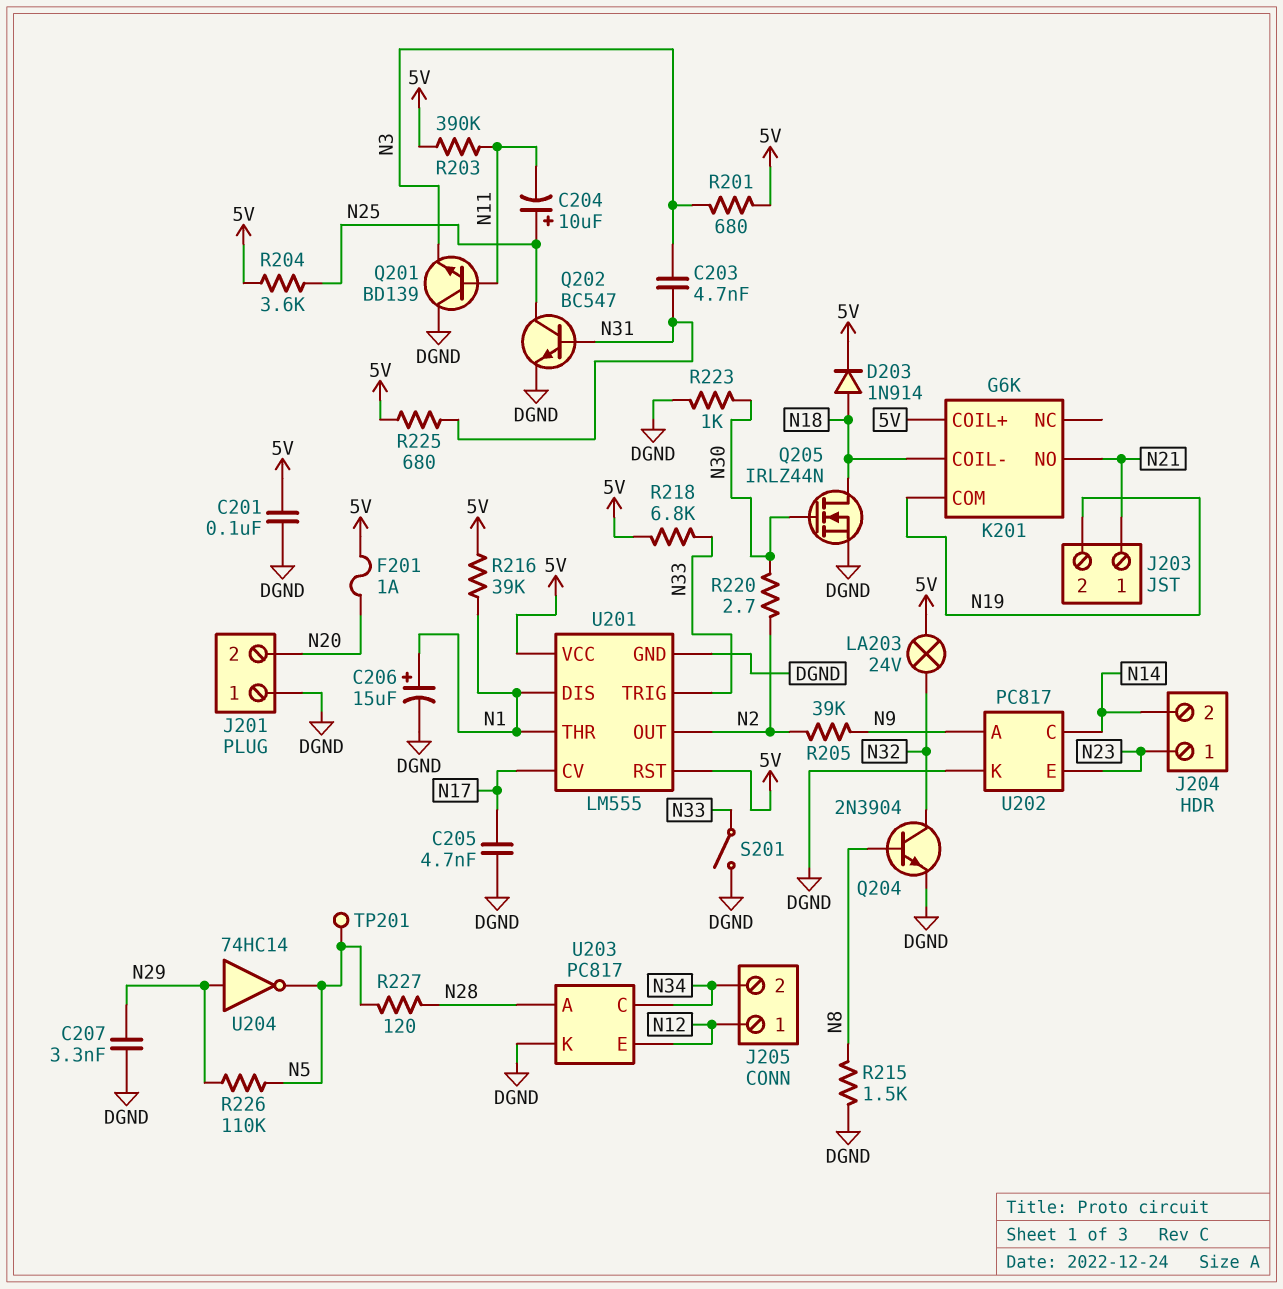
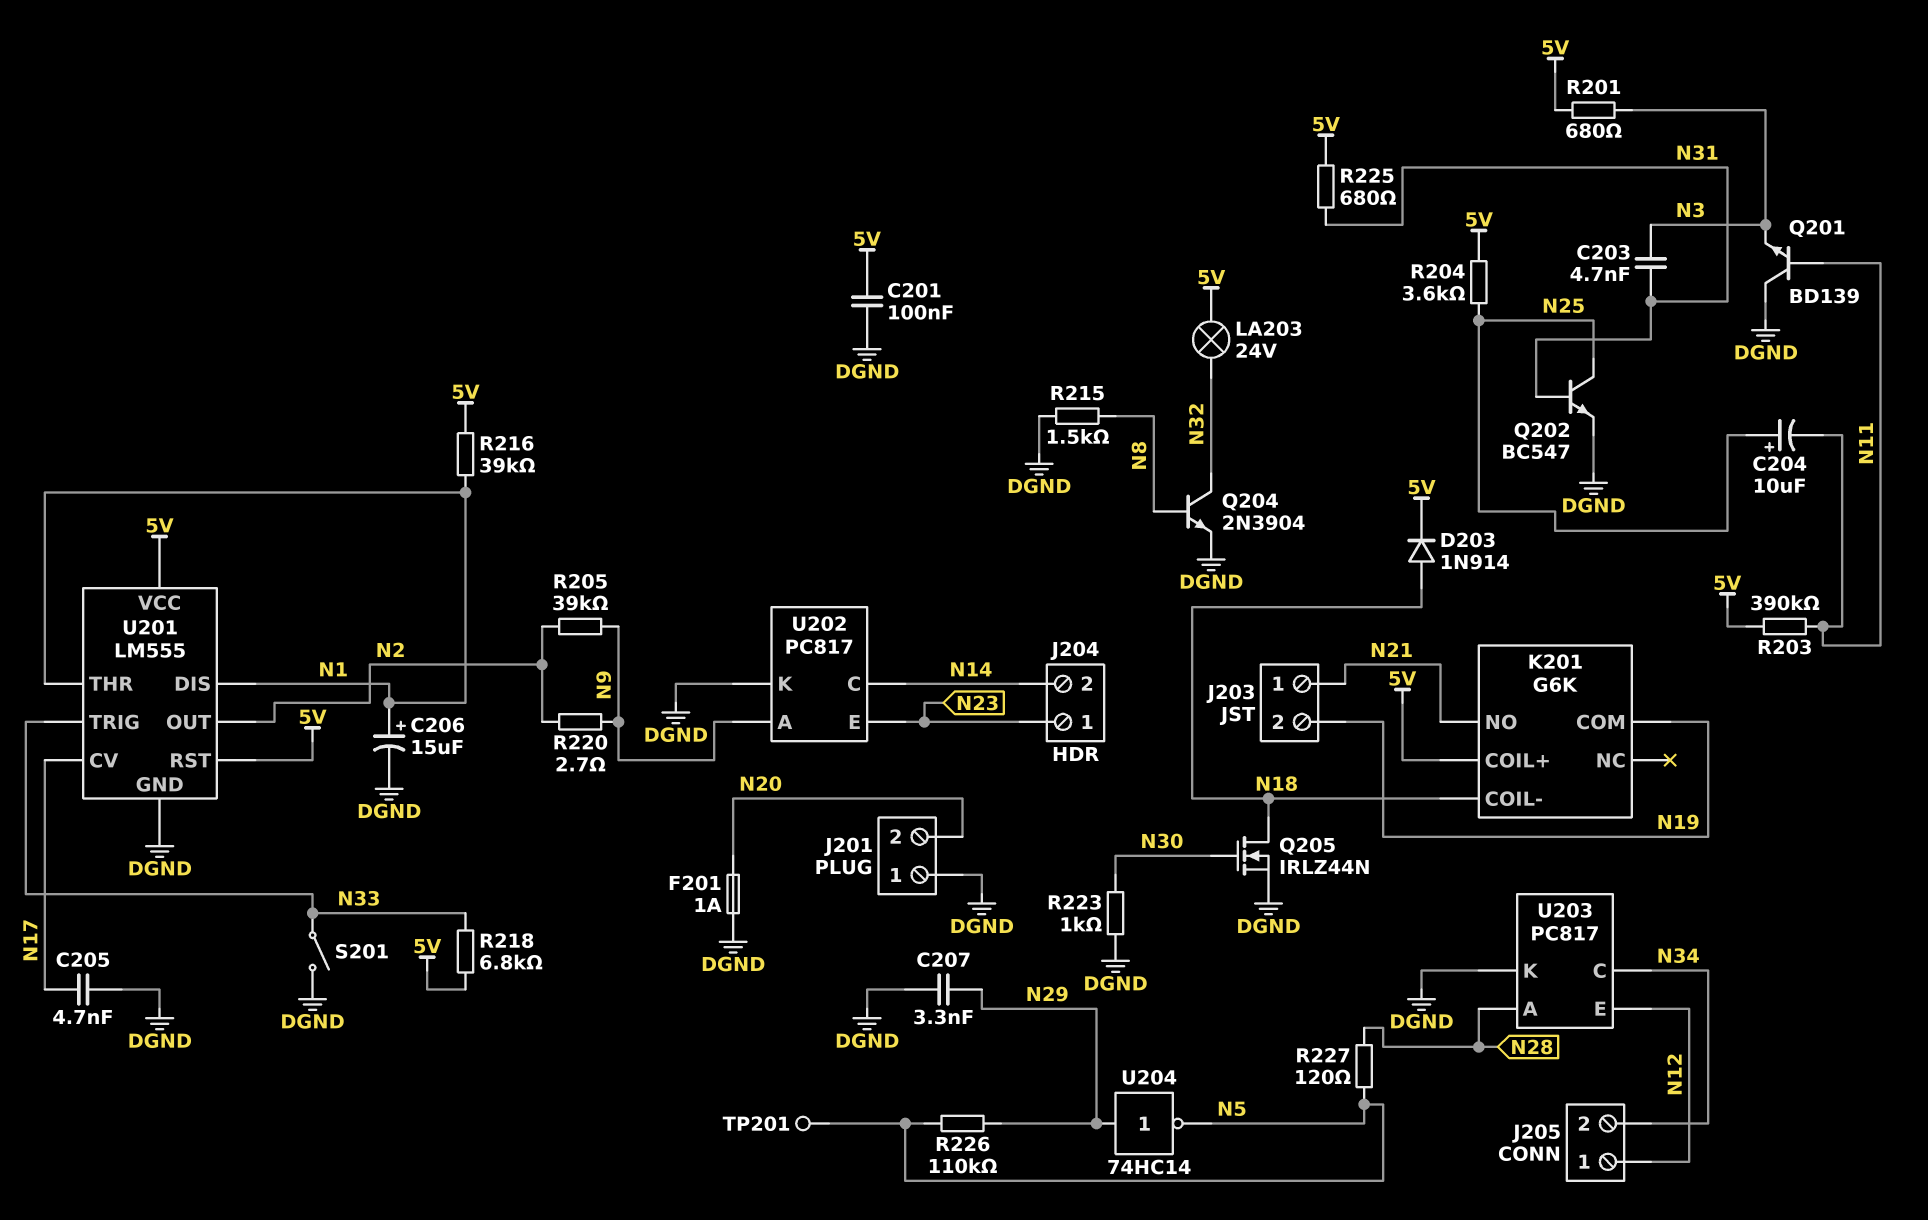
F201: 1A (5V, N20) -> 1A (DGND, N20)
R220: 2.7 (N2, N30) -> 2.7 (N2, N9)

